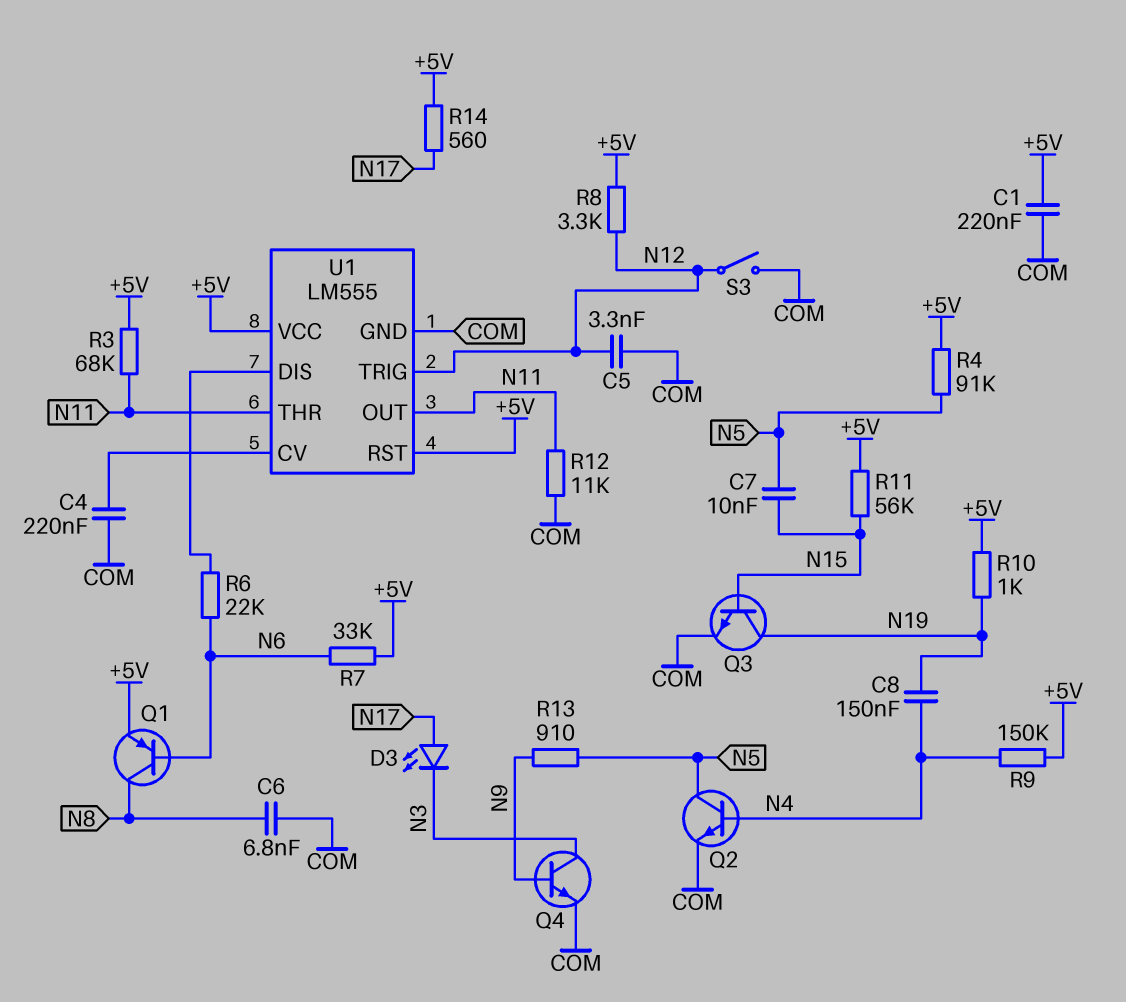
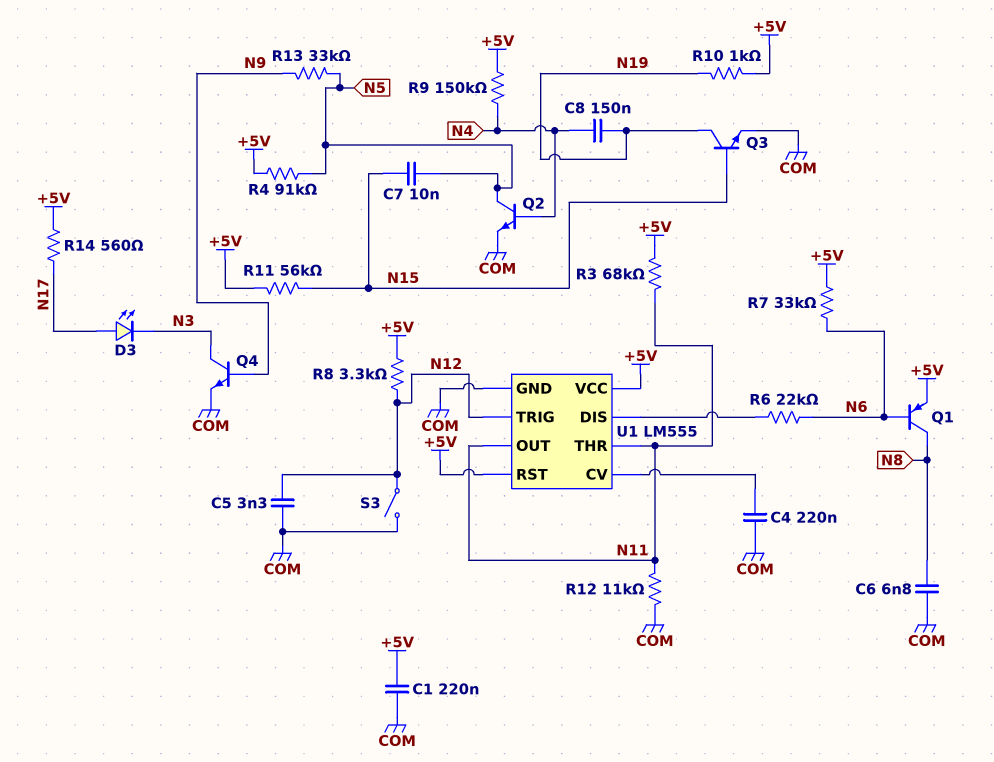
R13: 910 (N5, N9) -> 33k (N5, N9)

